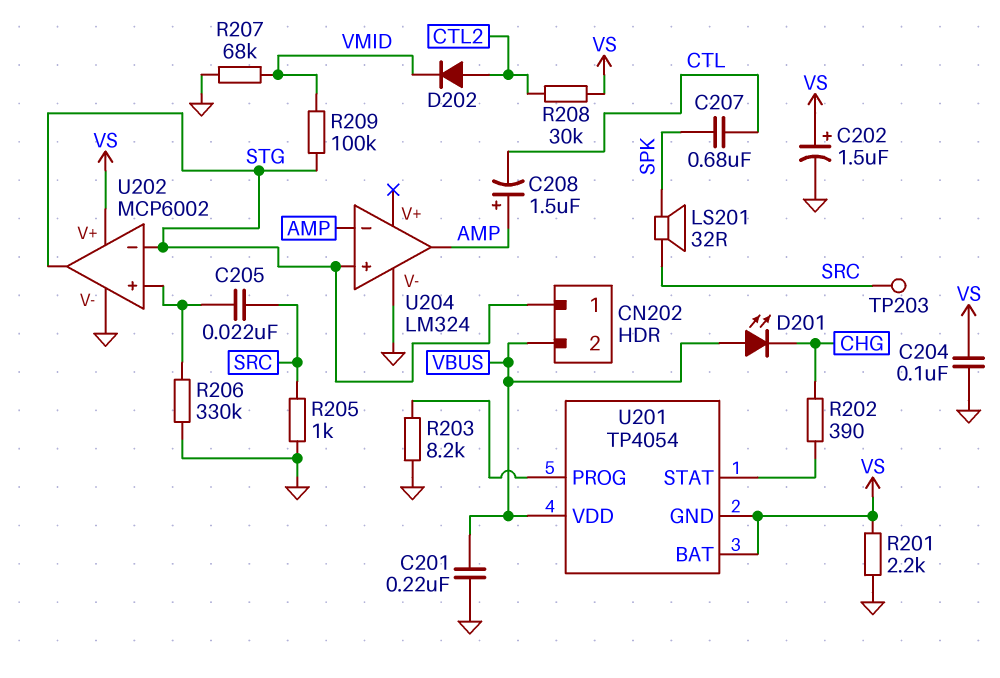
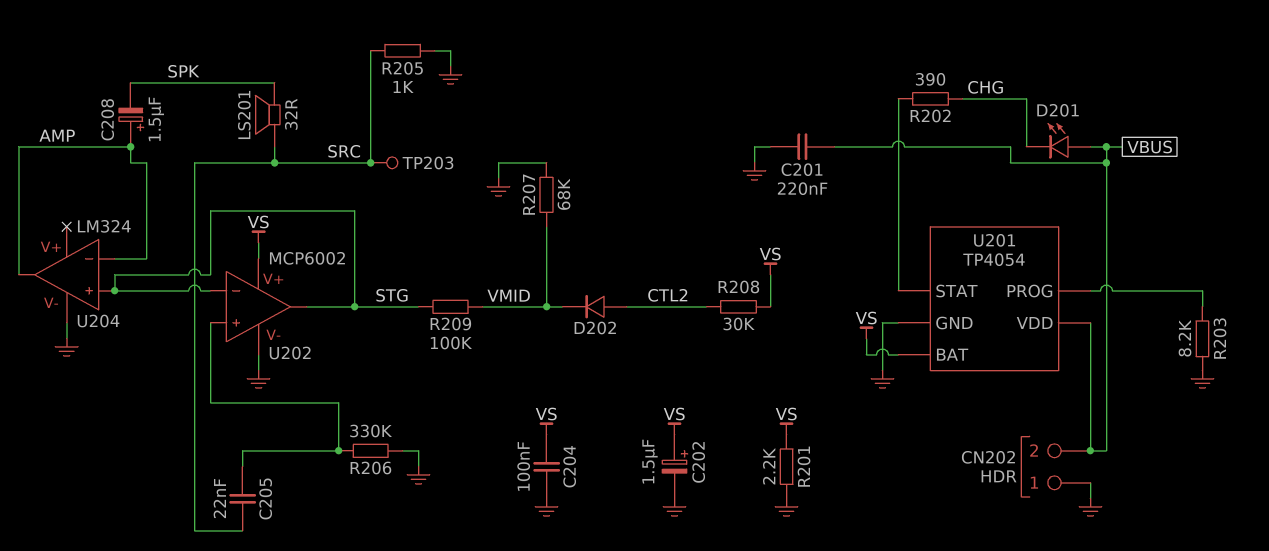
C207: 680nF (CTL, SPK) -> none
C208: 1.5uF (plus AMP, minus CTL) -> 1.5uF (plus AMP, minus SPK)
CN202 pin 1: STG -> GND
U201 pin GND: VS -> GND

